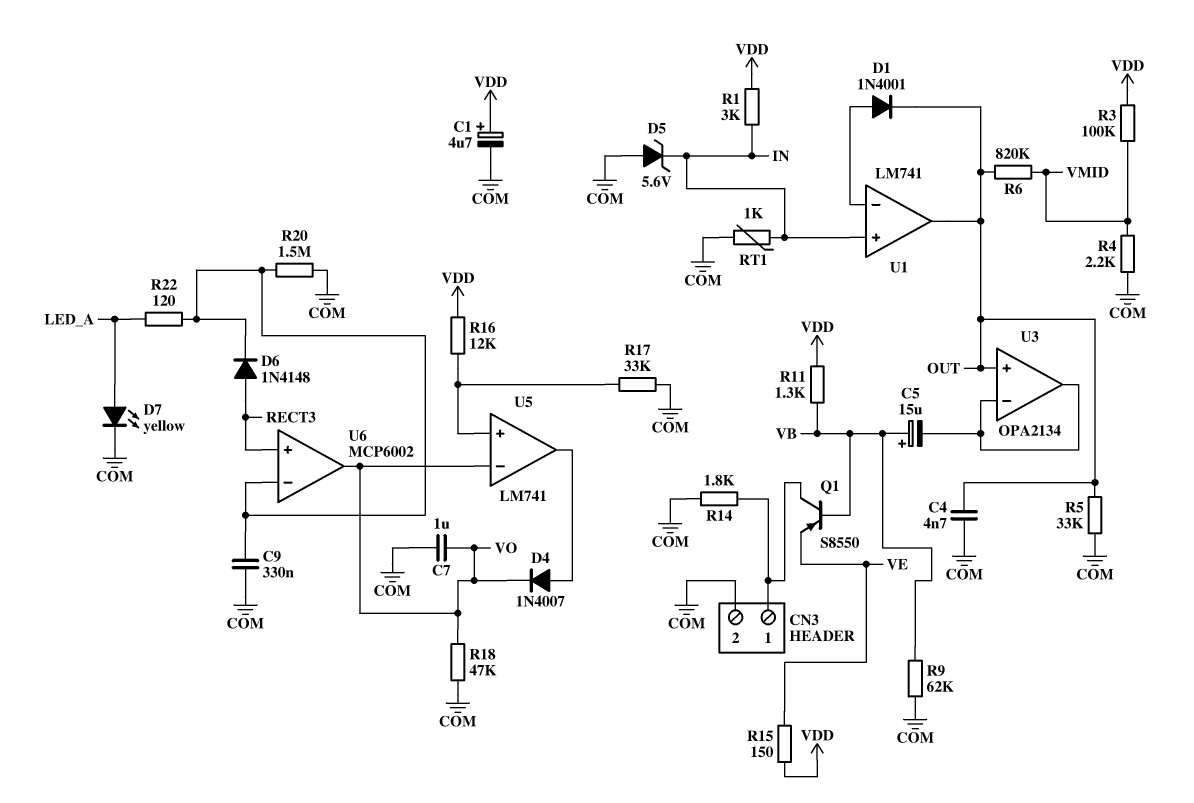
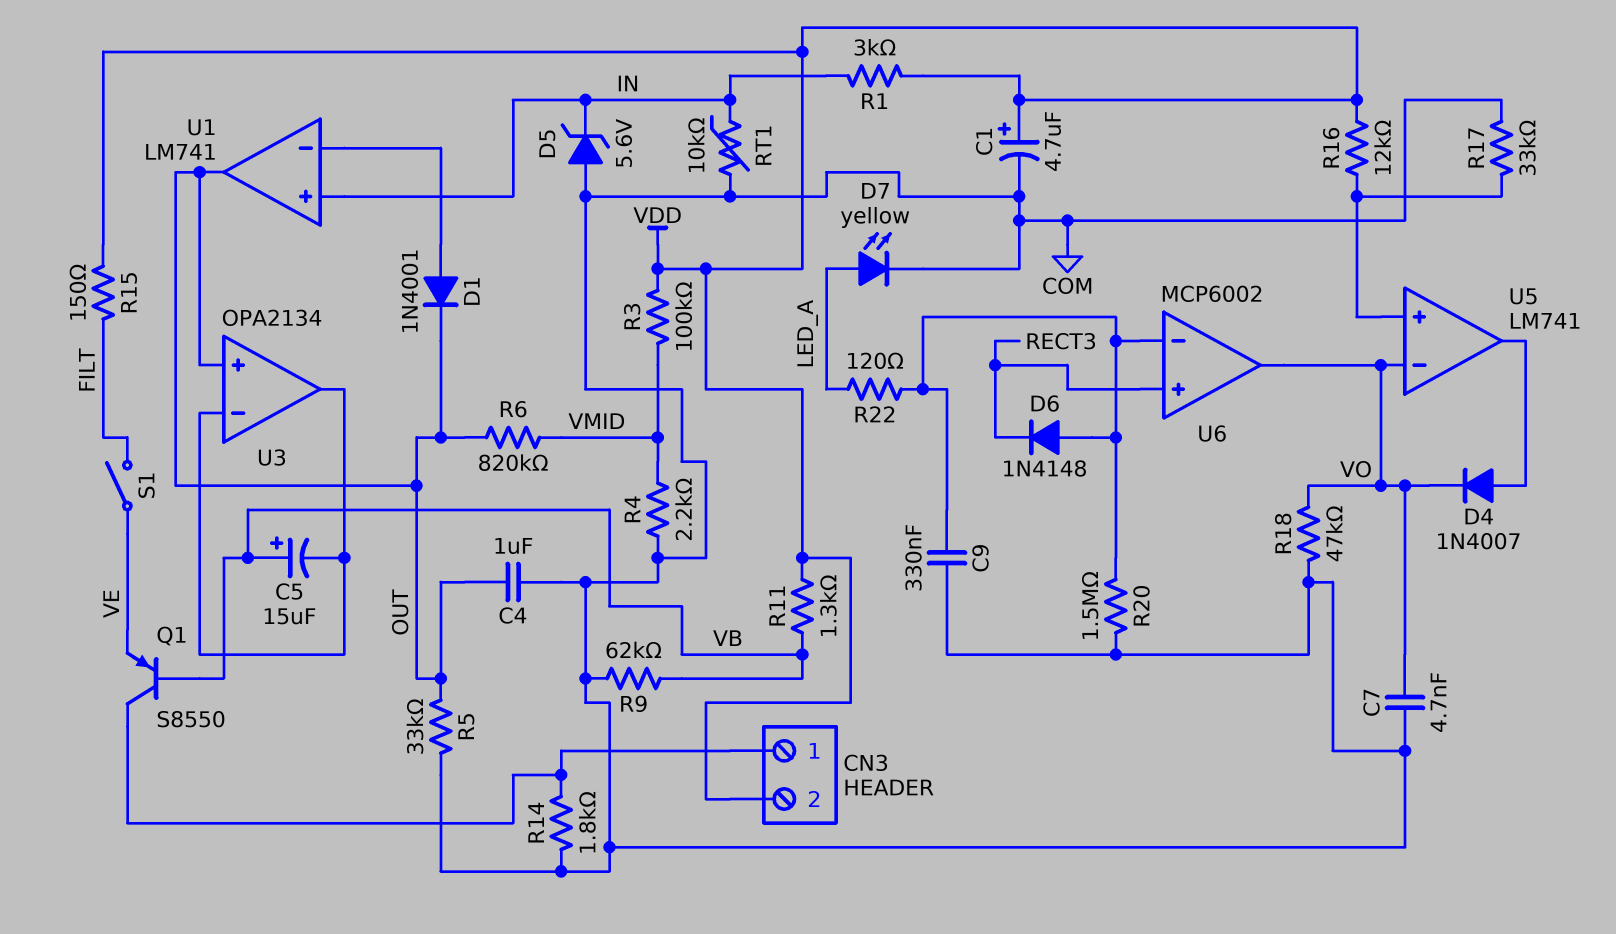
C4: 4.7nF (COM, OUT) -> 1uF (COM, OUT)
C7: 1uF (COM, VO) -> 4.7nF (COM, VO)
CN3 pin 2: COM -> VDD
D6: diode 1N4148 (A RECT3, K U6/in-) -> diode 1N4148 (A U6/in-, K RECT3)
R15: 150 (VDD, VE) -> 150 (FILT, VDD)
RT1: 1k (COM, IN) -> 10k (COM, IN)
S1: none -> switch (FILT, VE)

